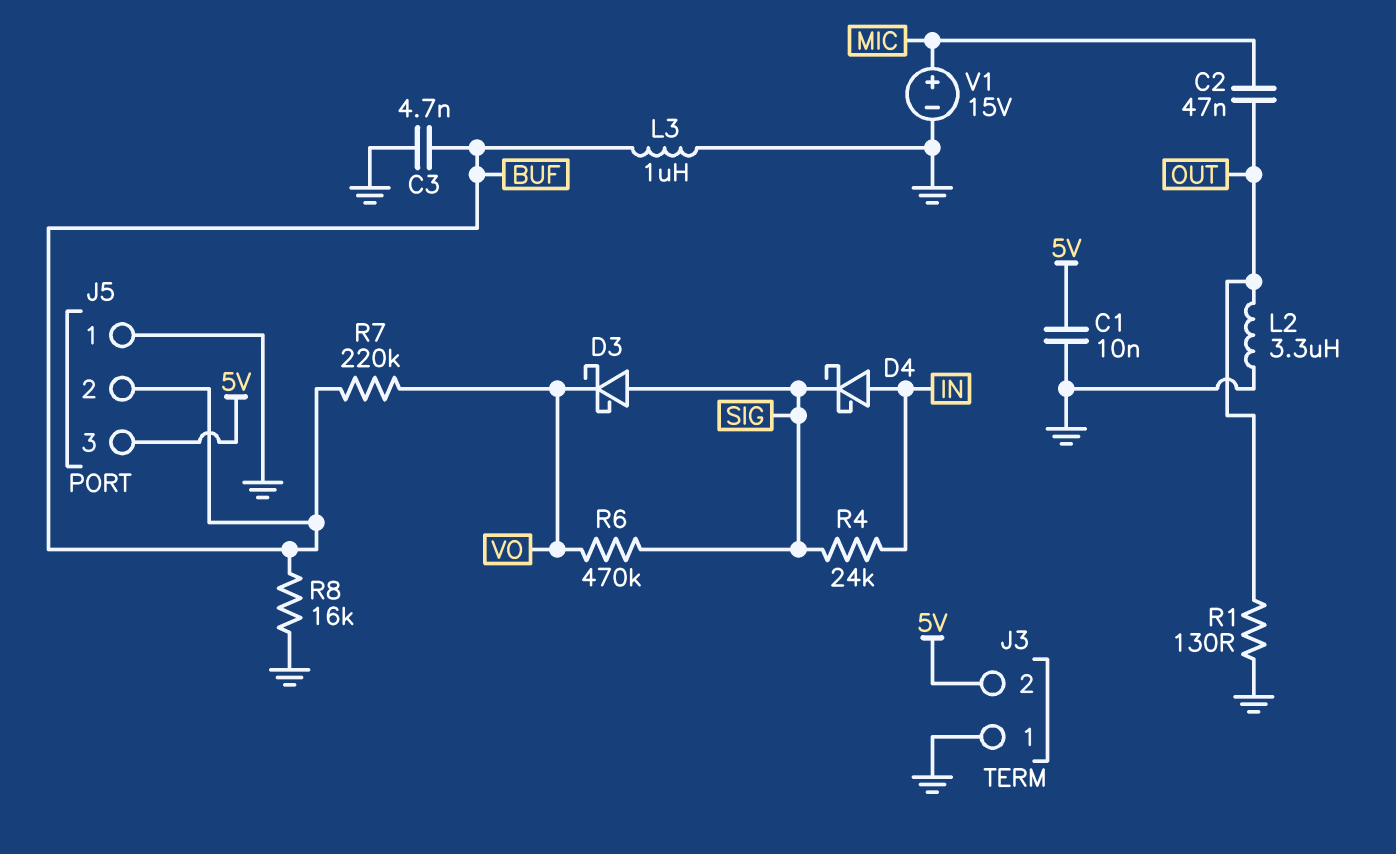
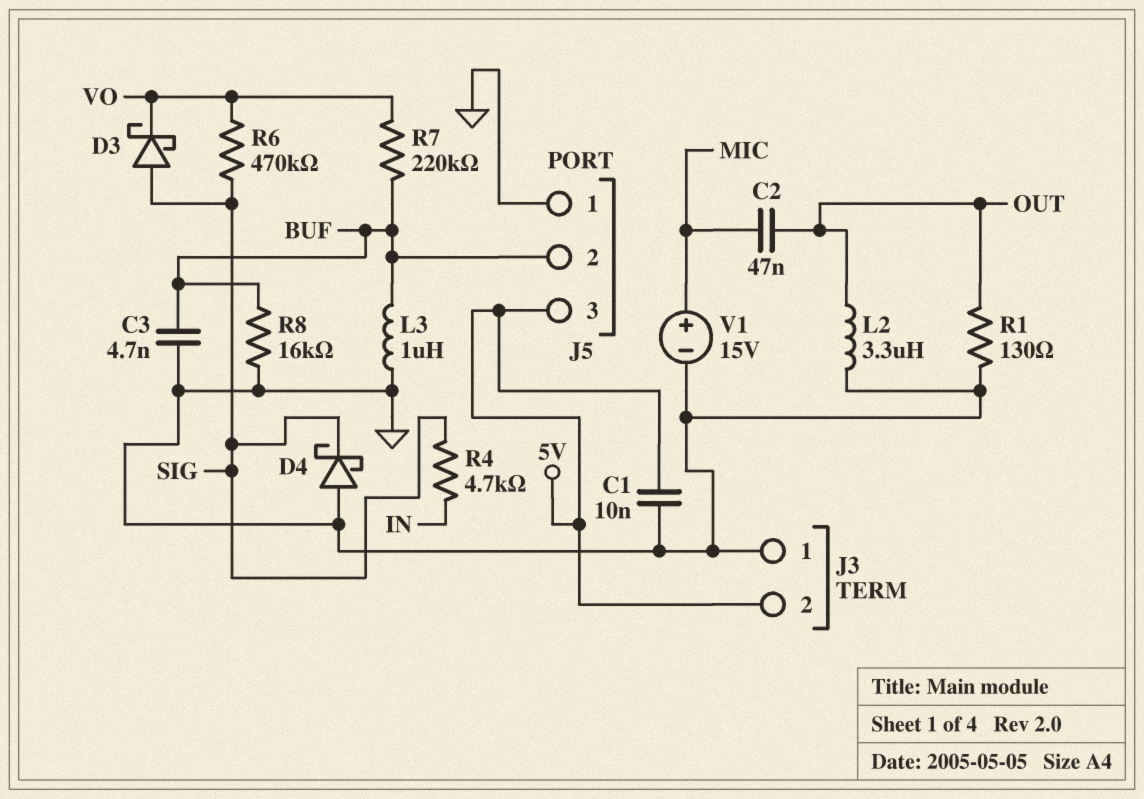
D4: schottky (A IN, K SIG) -> schottky (A GND, K SIG)
R4: 24k (IN, SIG) -> 4.7k (IN, SIG)

